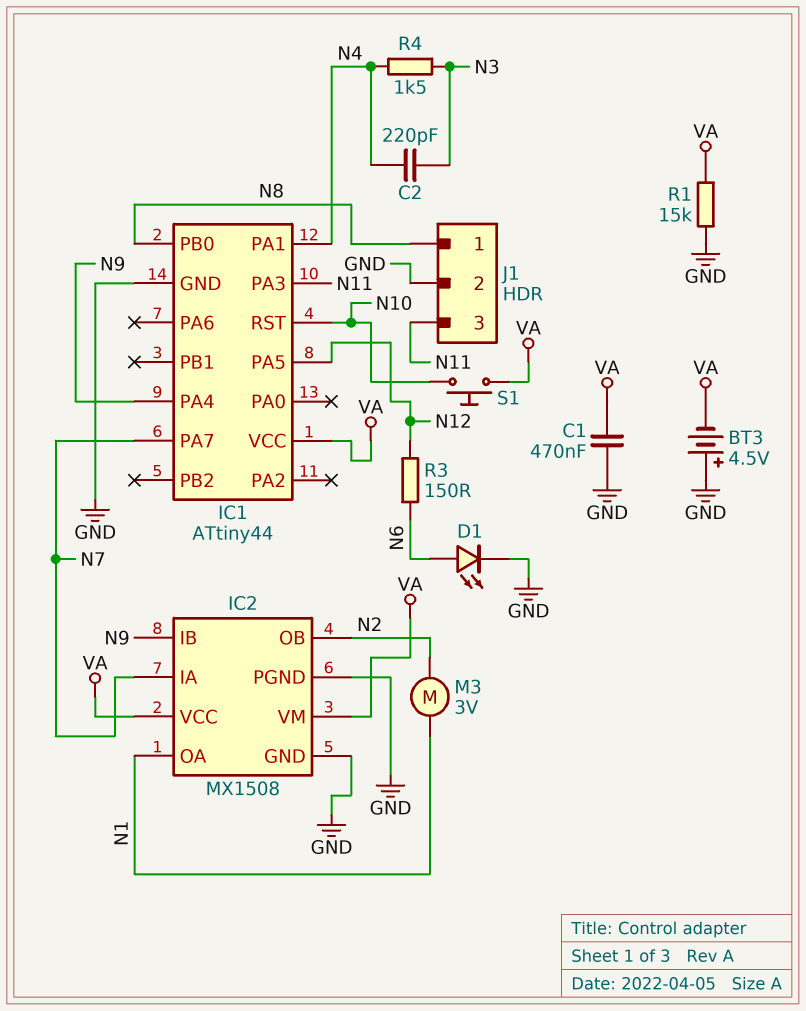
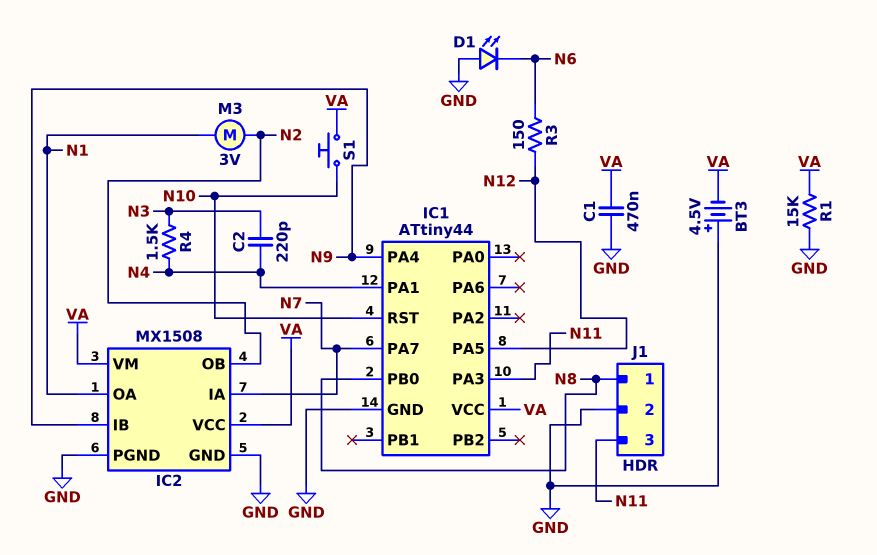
D1: LED (A N6, K GND) -> LED (A GND, K N6)

